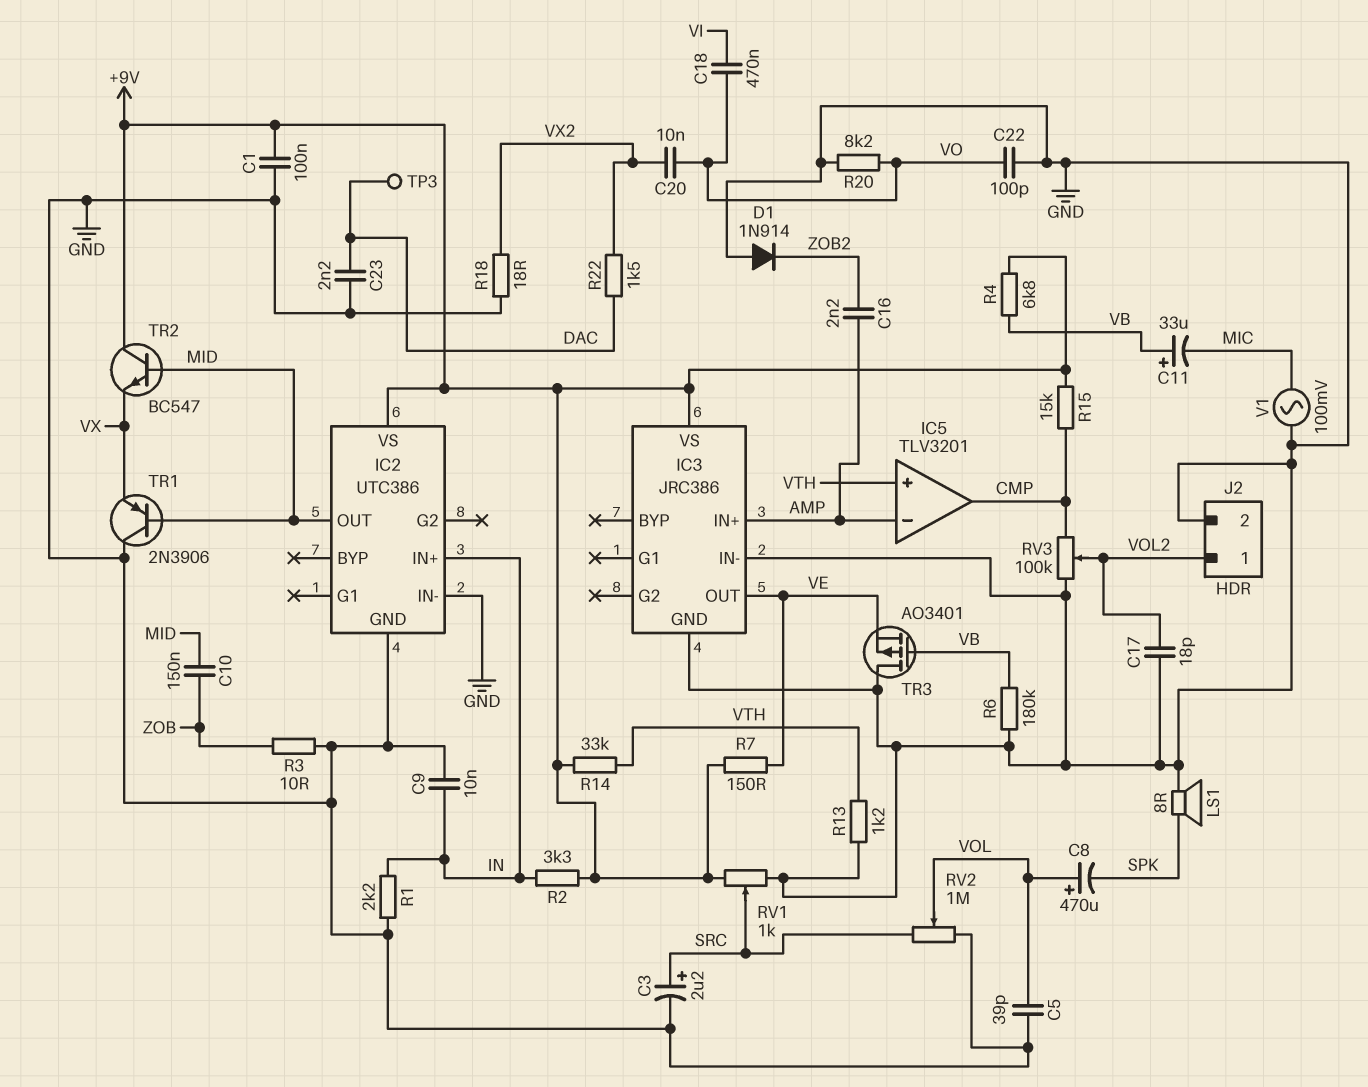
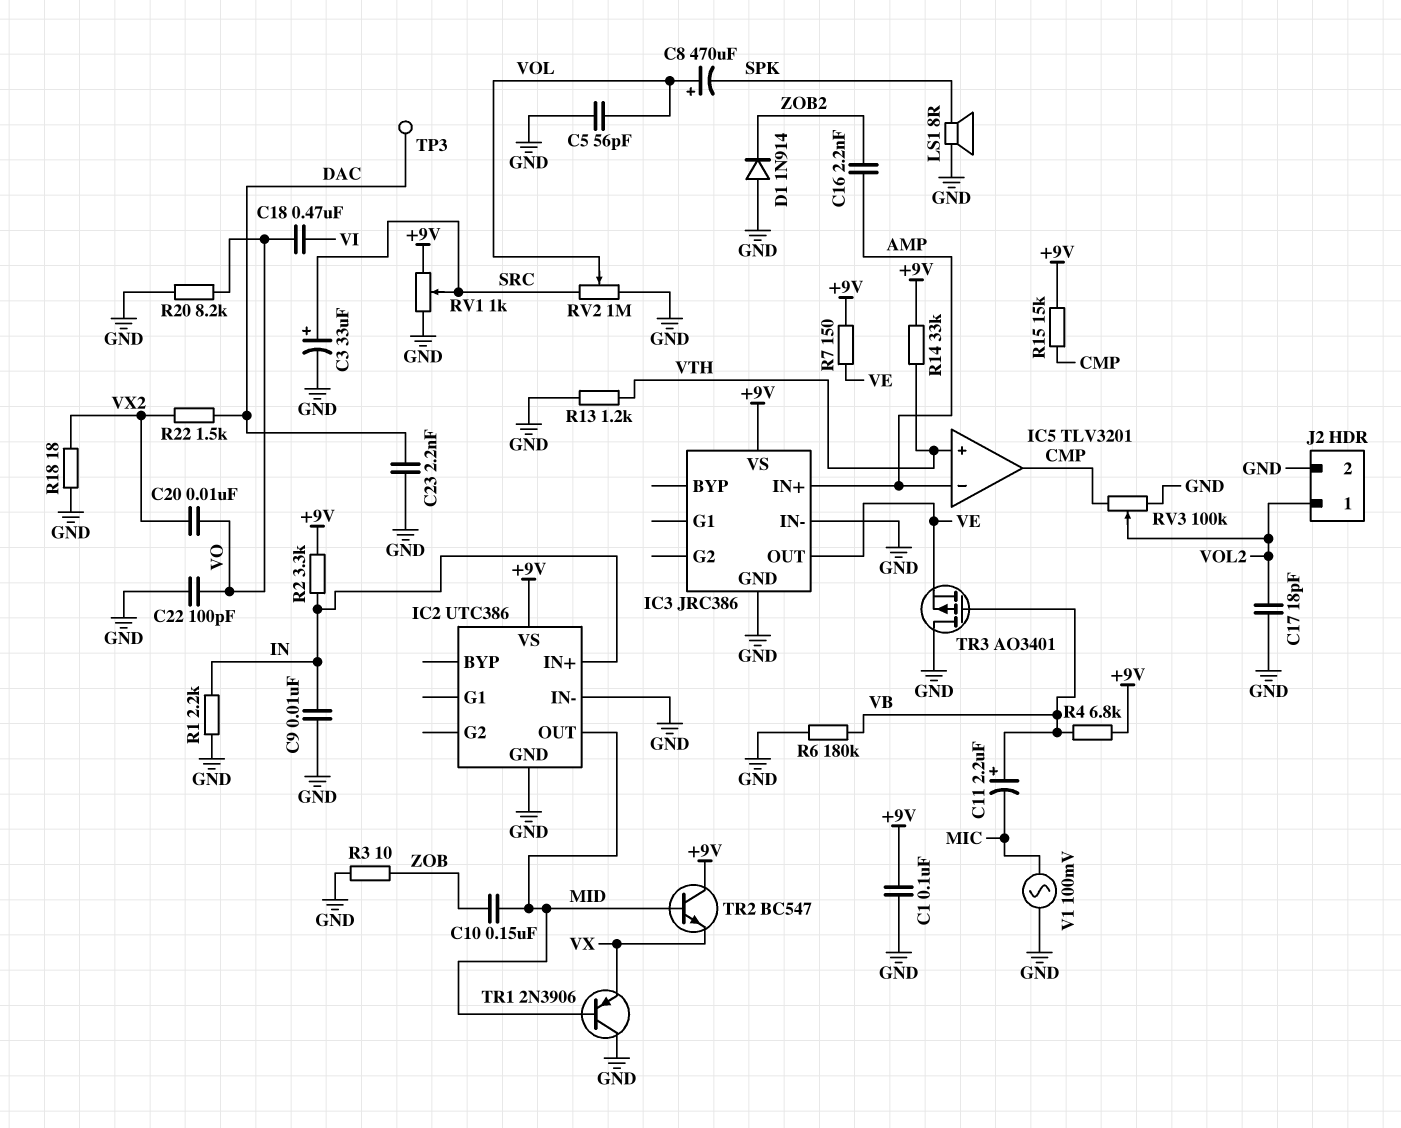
C3: 2.2uF (plus SRC, minus GND) -> 33uF (plus SRC, minus GND)
C5: 39pF (GND, VOL) -> 56pF (GND, VOL)
C11: 33uF (plus VB, minus MIC) -> 2.2uF (plus VB, minus MIC)

